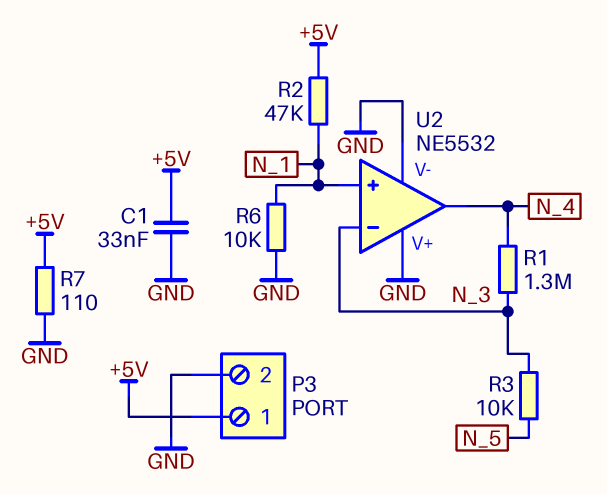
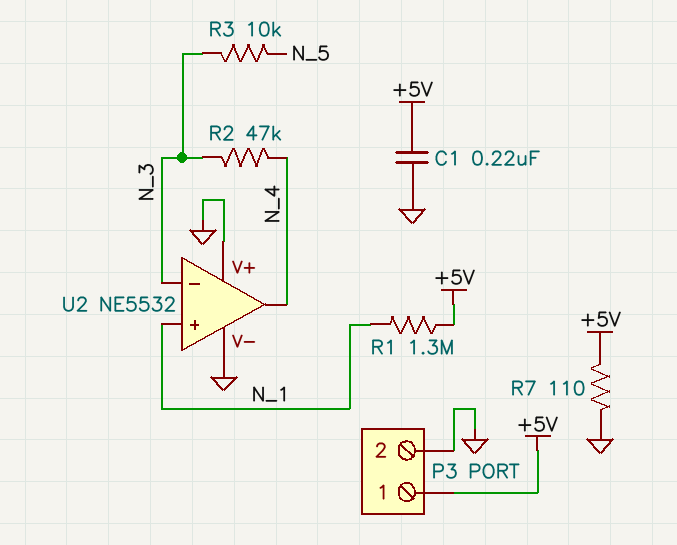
C1: 33nF (+5V, GND) -> 220nF (+5V, GND)
R1: 1.3M (N_3, N_4) -> 1.3M (+5V, N_1)
R2: 47k (+5V, N_1) -> 47k (N_3, N_4)
R6: 10k (GND, N_1) -> none

